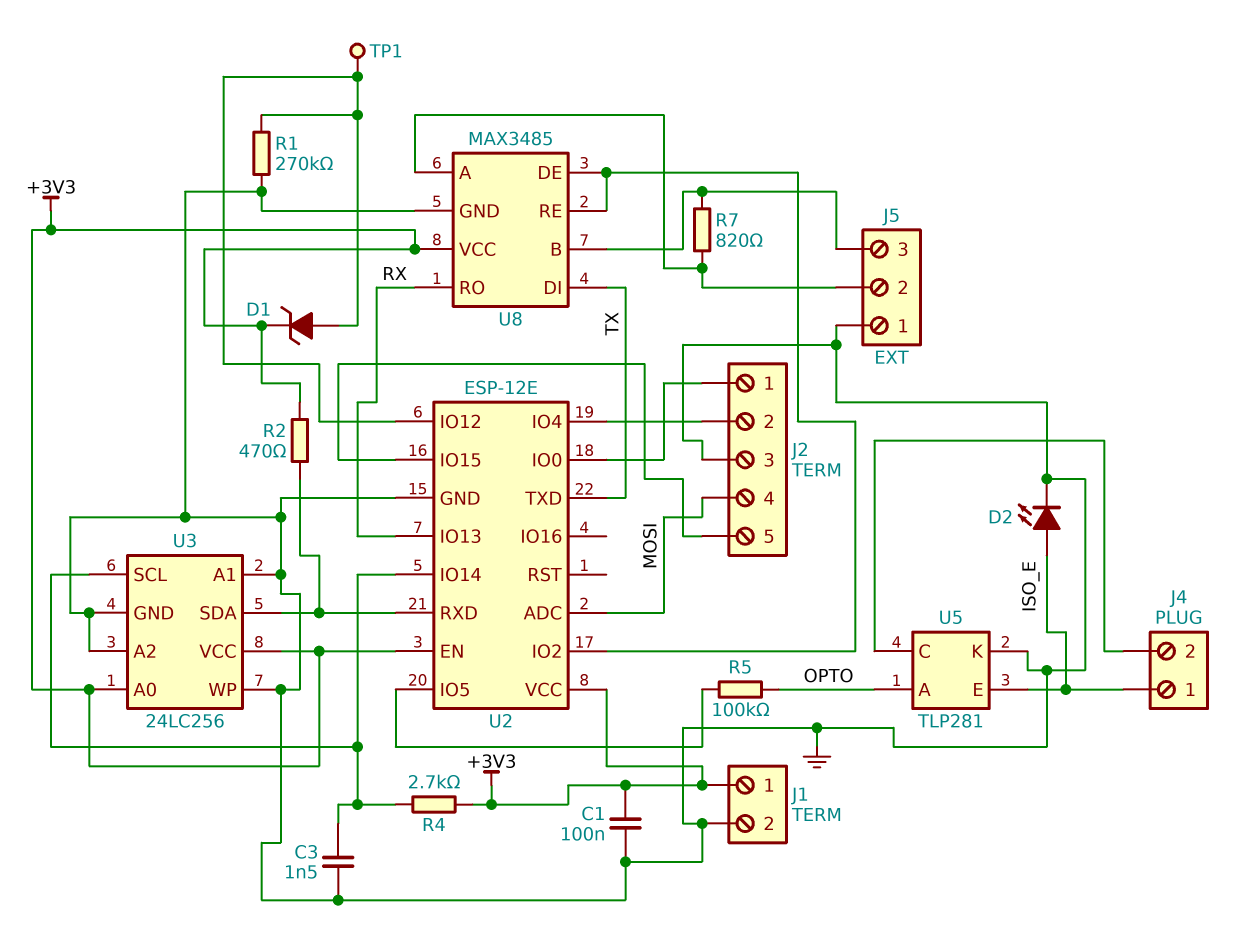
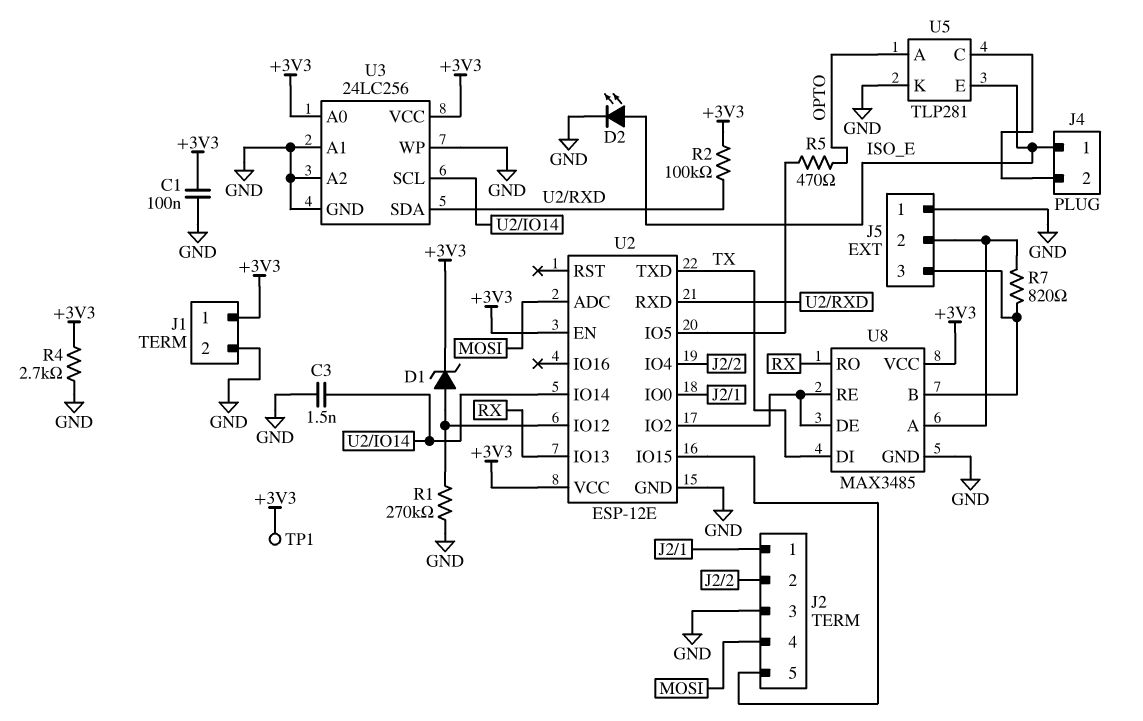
R2: 470 (+3V3, U2/RXD) -> 100k (+3V3, U2/RXD)
R4: 2.7k (+3V3, U2/IO14) -> 2.7k (+3V3, GND)
R5: 100k (OPTO, U2/IO5) -> 470 (OPTO, U2/IO5)
TP1: test point (U2/IO12) -> test point (+3V3)

